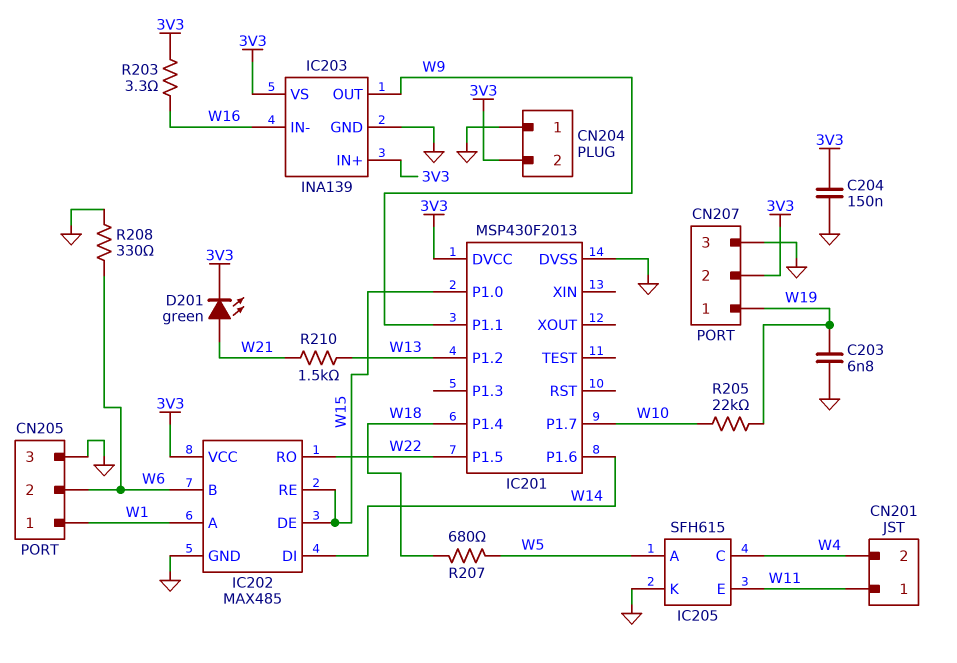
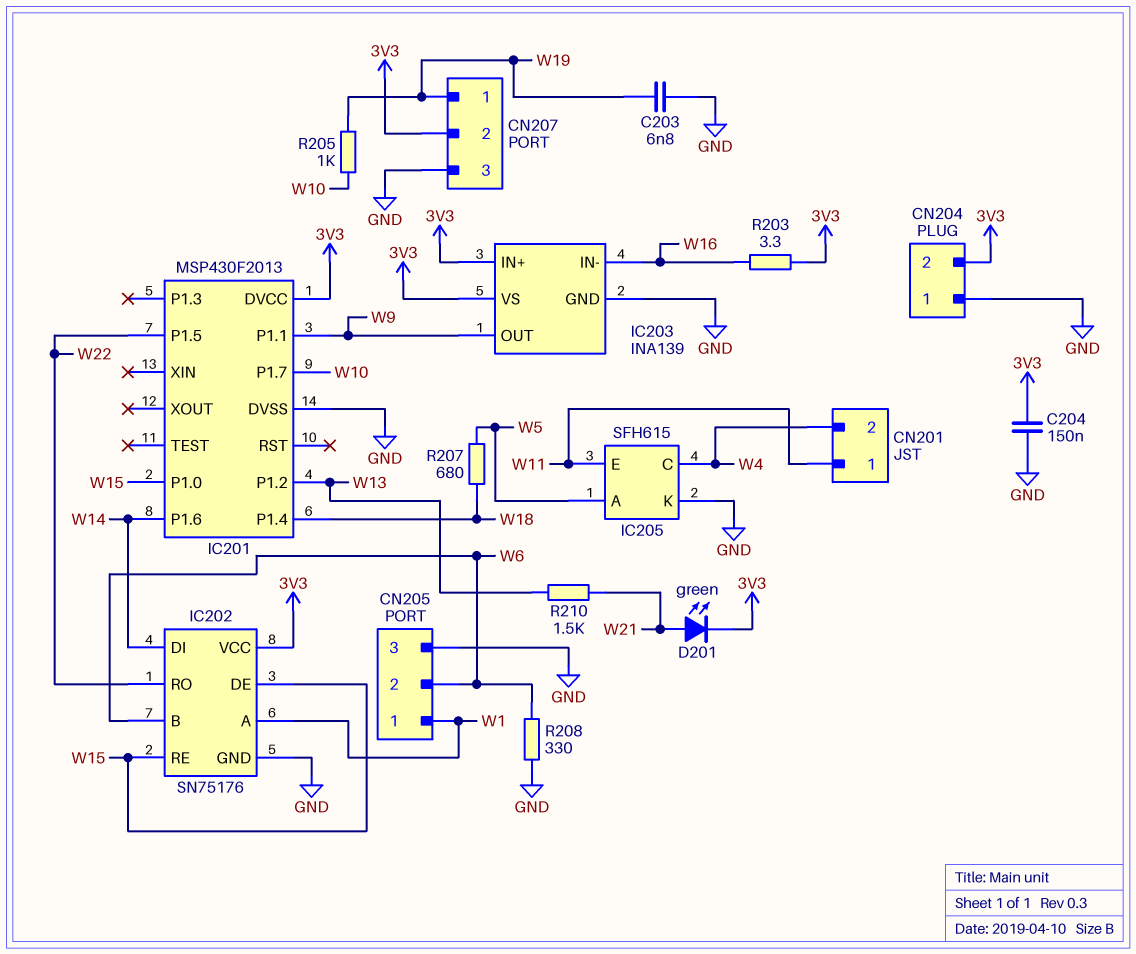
IC202: MAX485 -> SN75176
R205: 22k (W10, W19) -> 1k (W10, W19)

